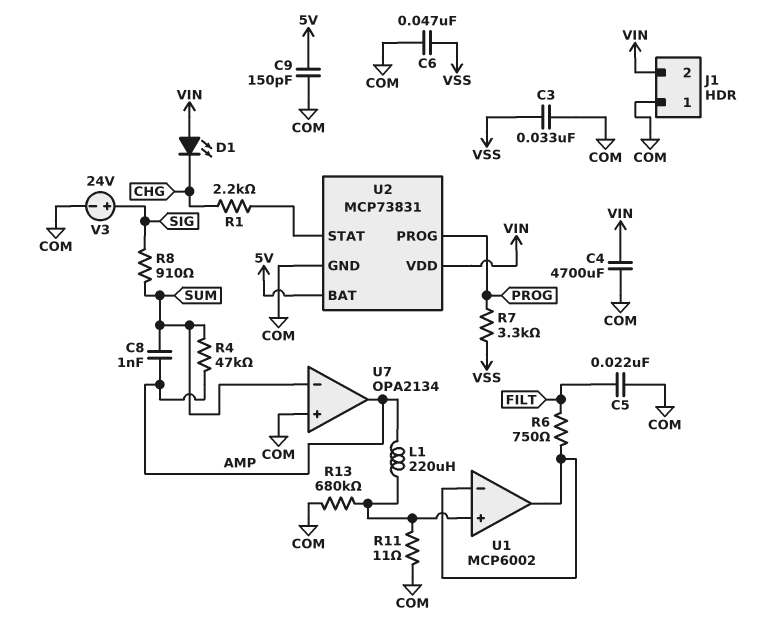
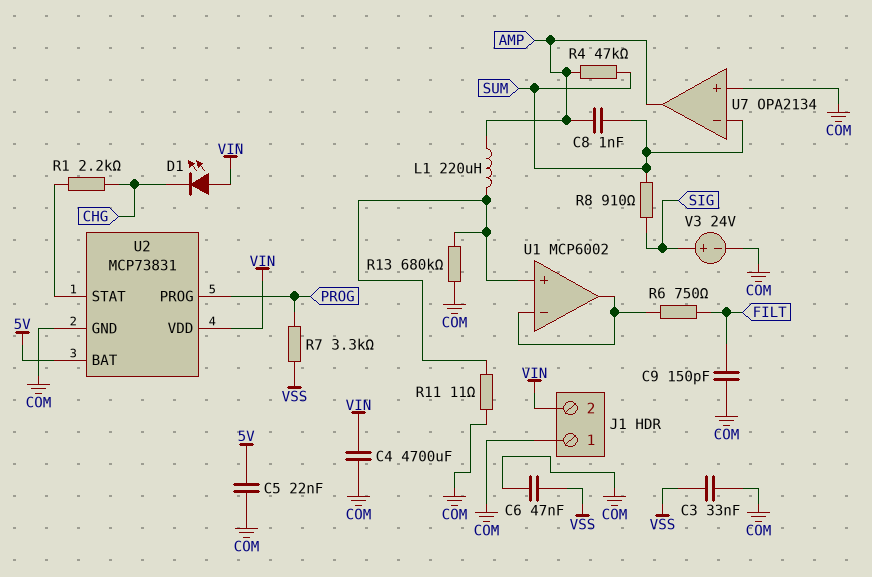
C5: 22nF (COM, FILT) -> 22nF (5V, COM)
C9: 150pF (5V, COM) -> 150pF (COM, FILT)

